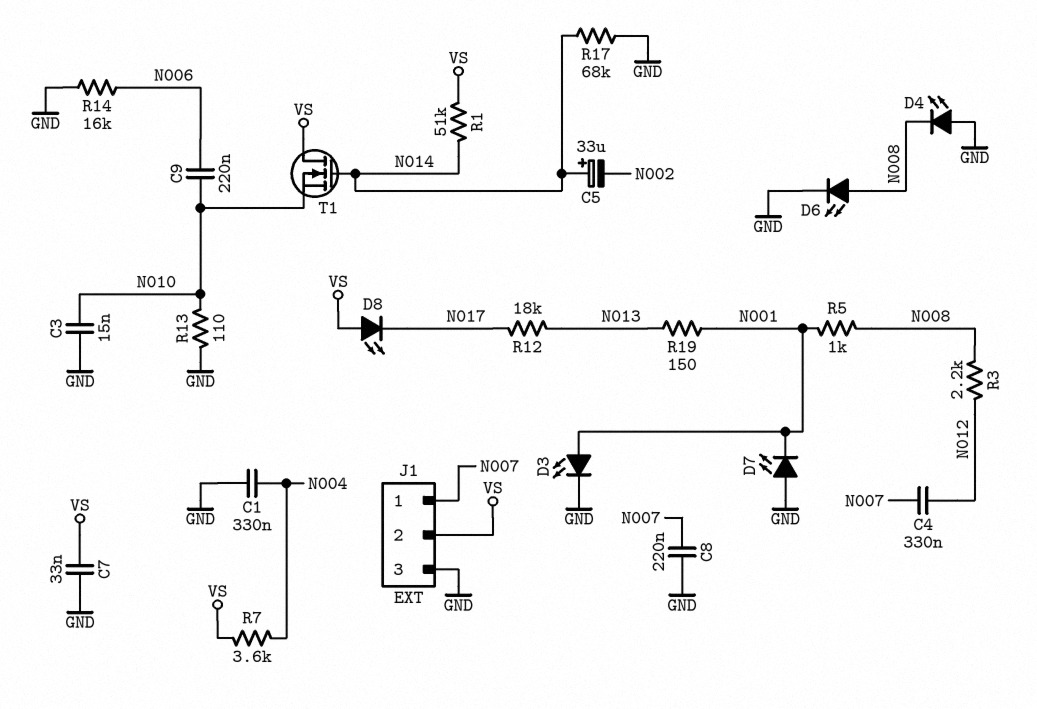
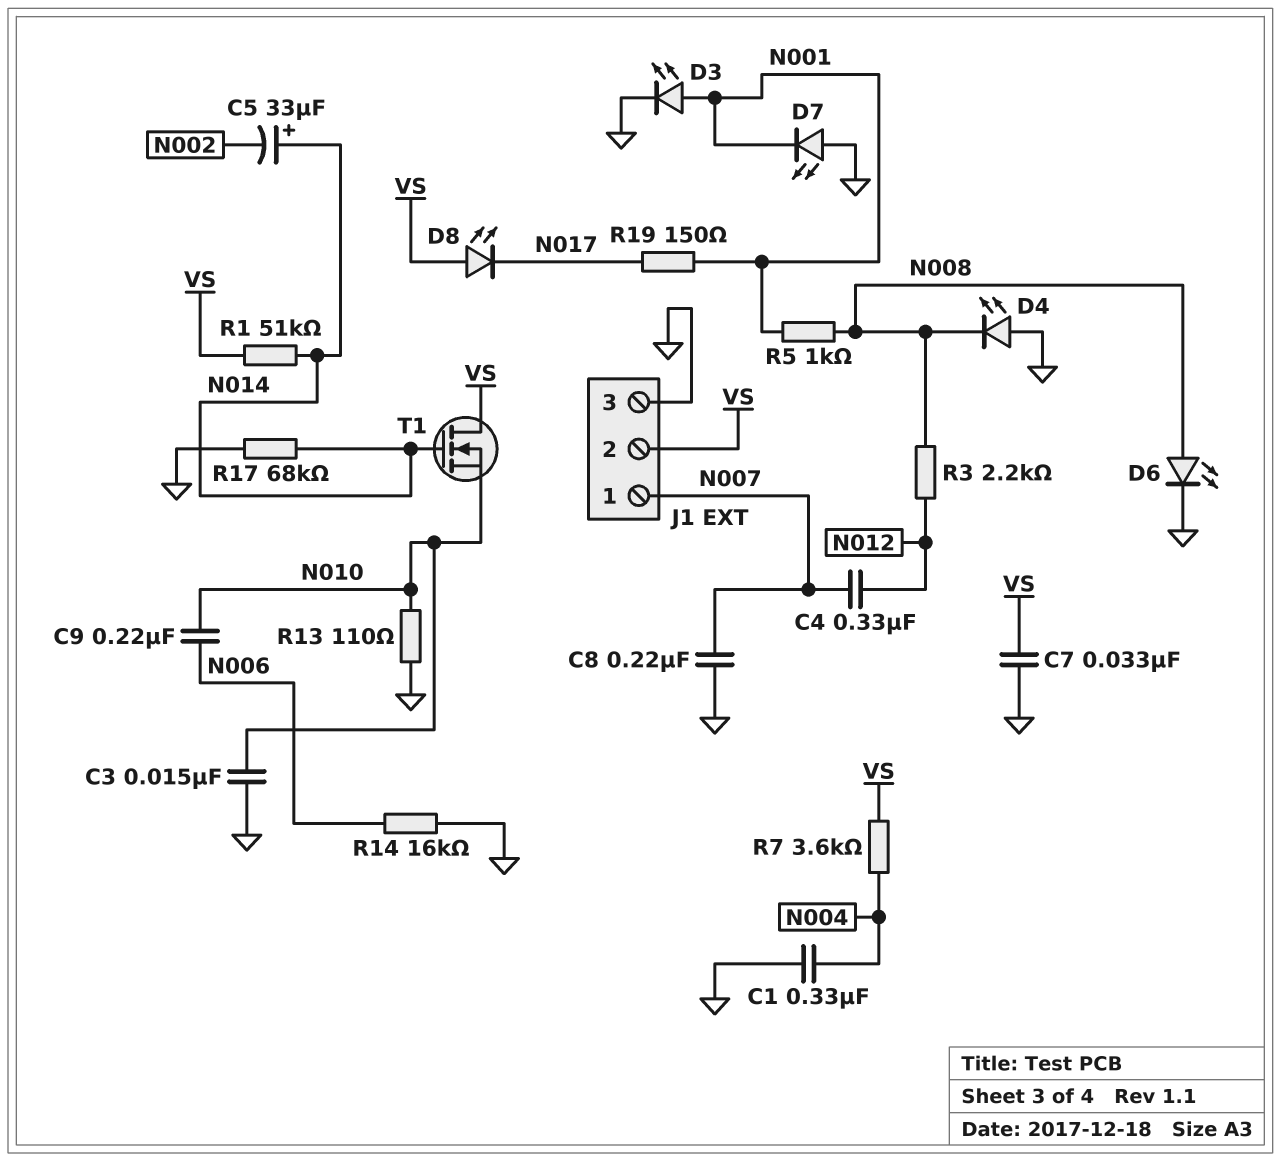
R12: 18k (N013, N017) -> none
R19: 150 (N001, N013) -> 150 (N001, N017)

